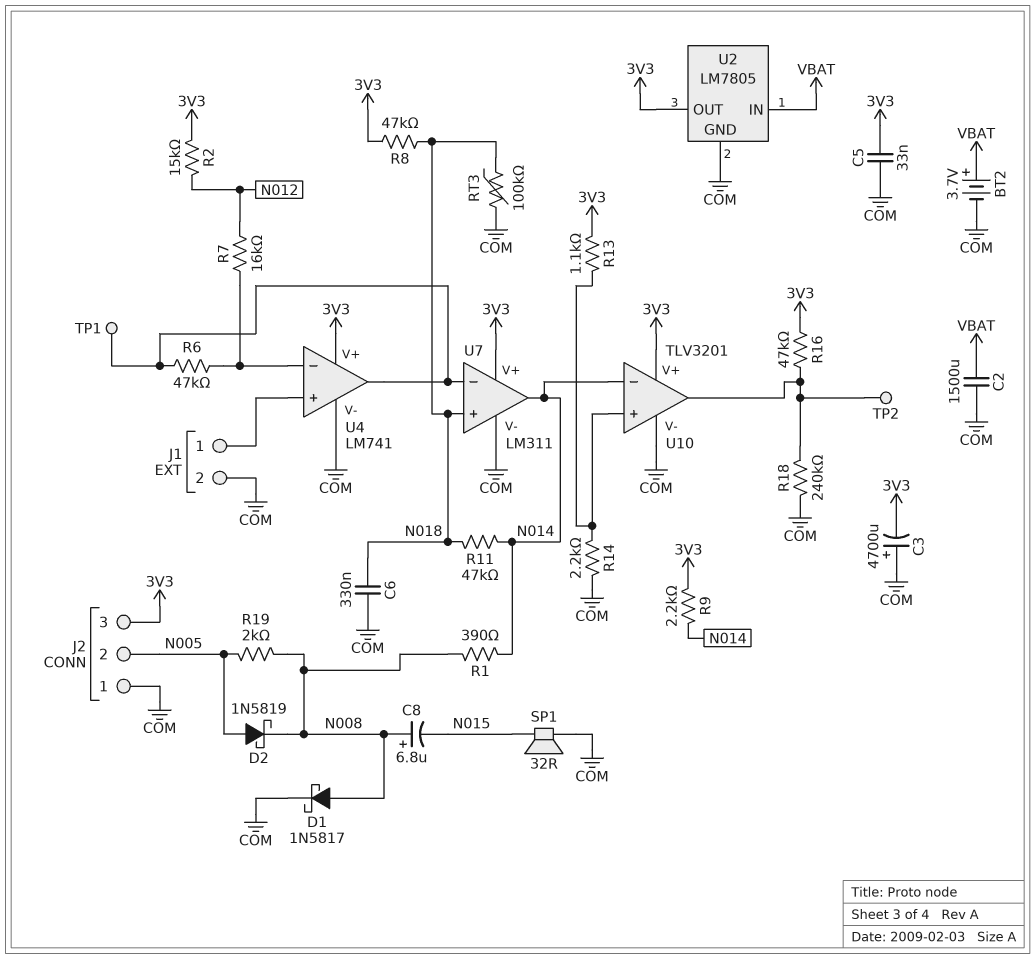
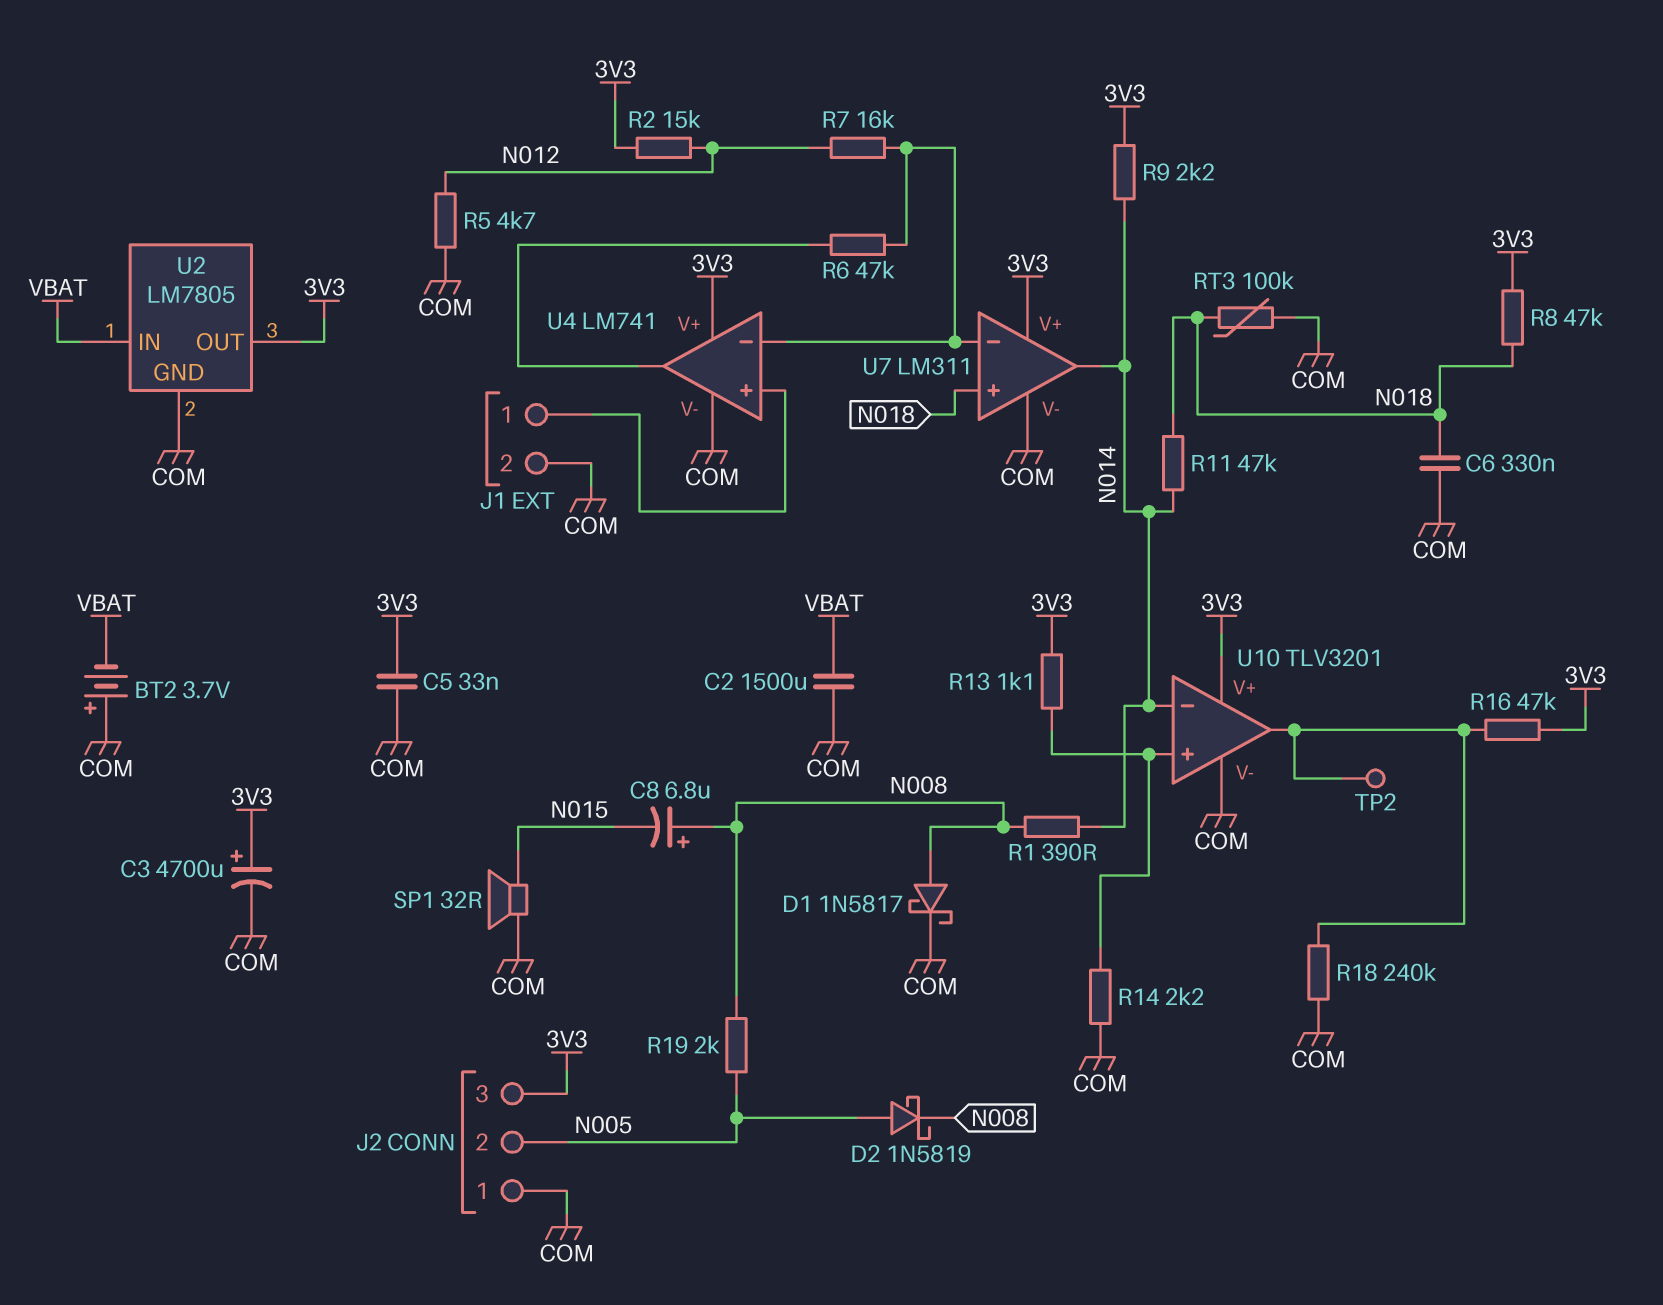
BT2: 3.7V (plus VBAT, minus COM) -> 3.7V (plus COM, minus VBAT)
C3: 4700uF (plus COM, minus 3V3) -> 4700uF (plus 3V3, minus COM)
R5: none -> 4.7k (COM, N012)
TP1: test point (U4/out) -> none
U7 pin in-: U4/out -> U4/in-

